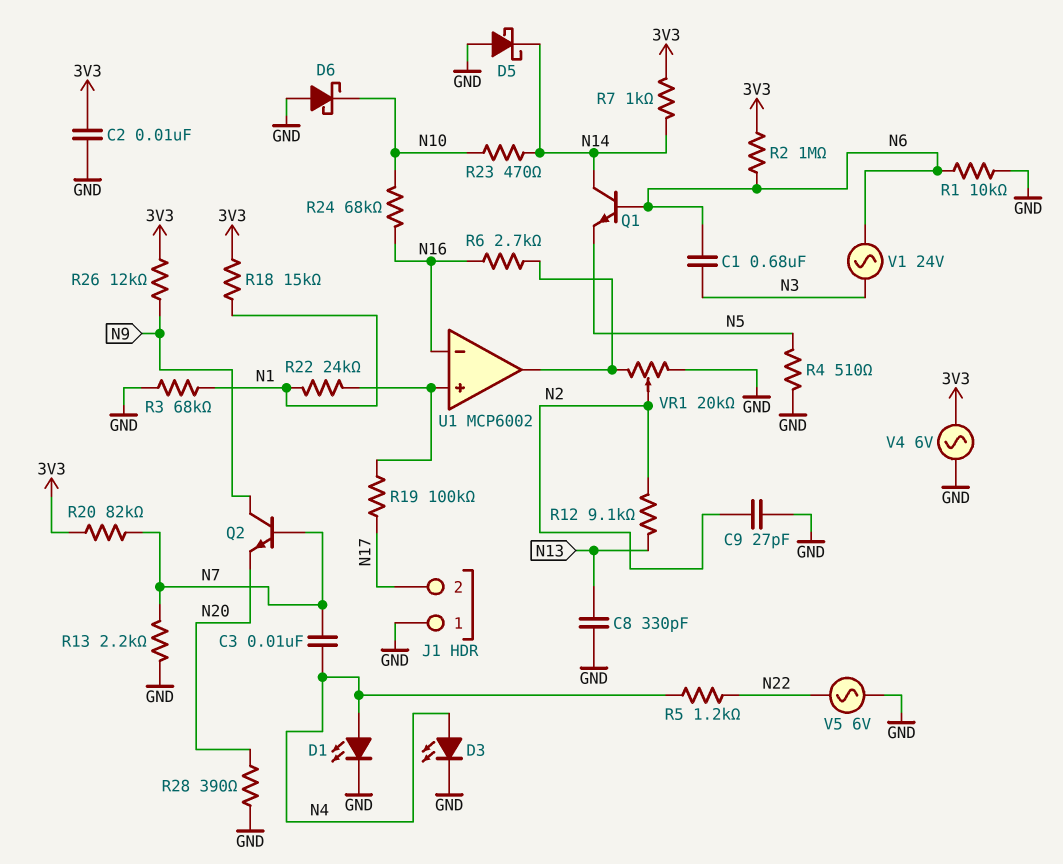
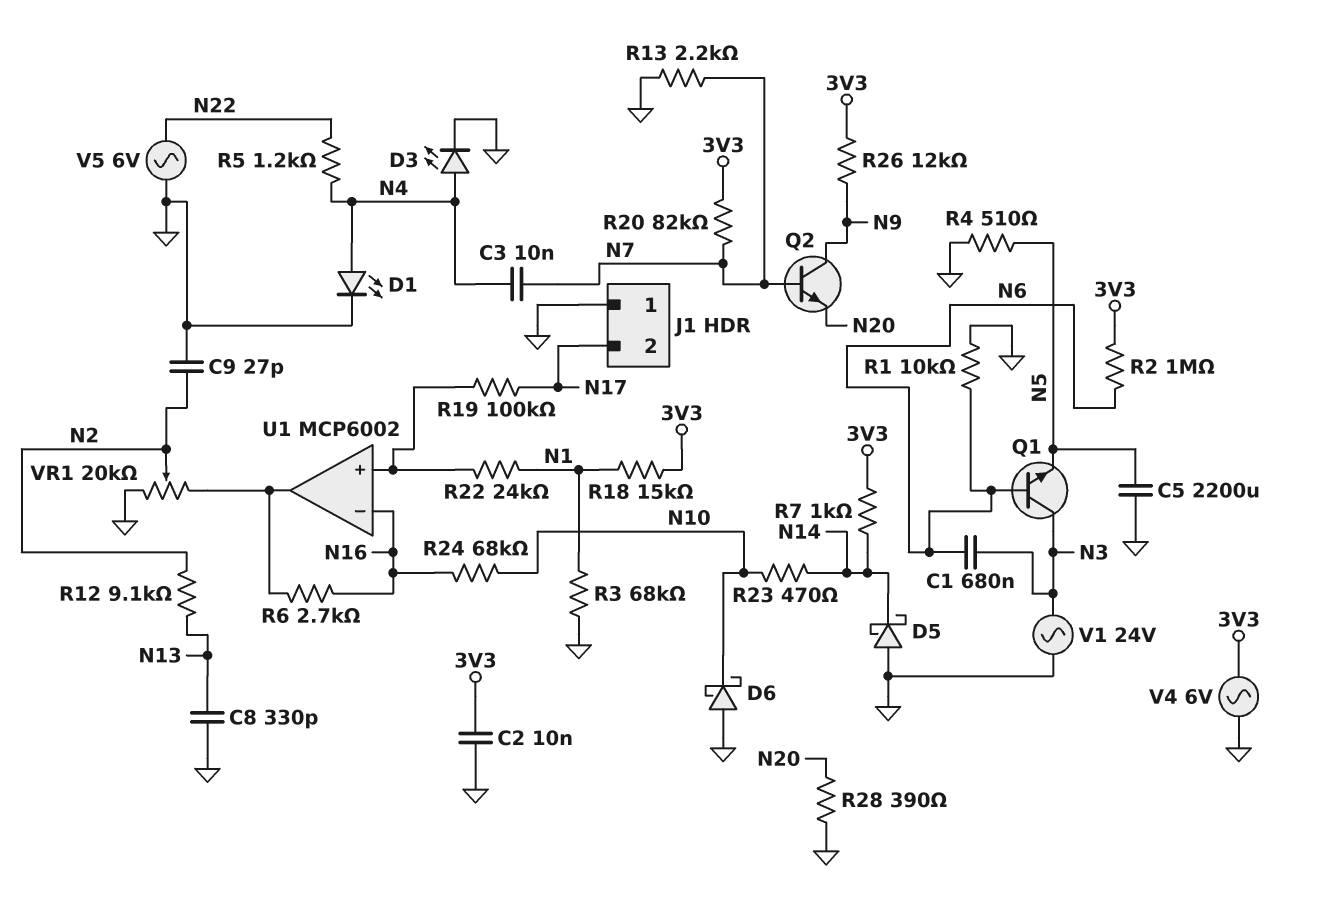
C5: none -> 2200uF (GND, N5)
Q1: NPN (B N6, C N14, E N5) -> NPN (B N6, C N3, E N5)
V1: AC 24V (N3, N6) -> AC 24V (GND, N3)

